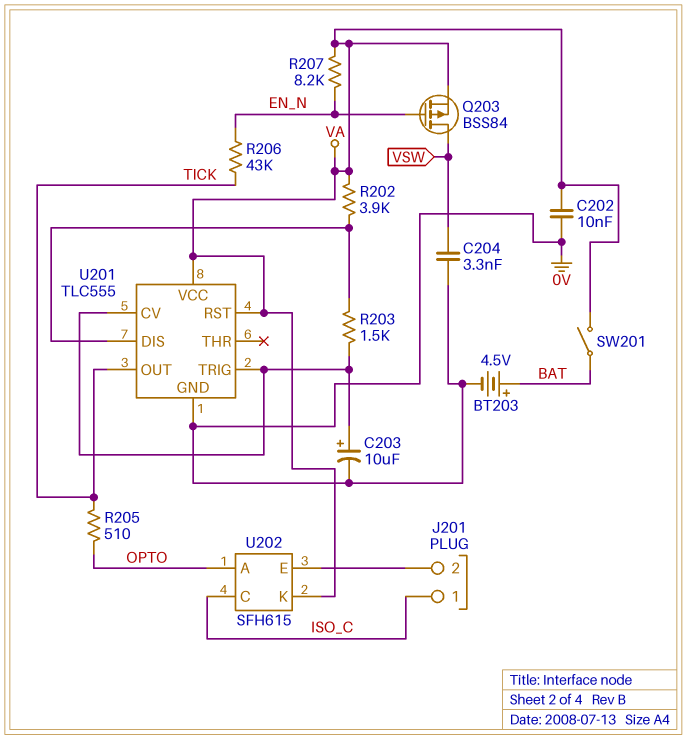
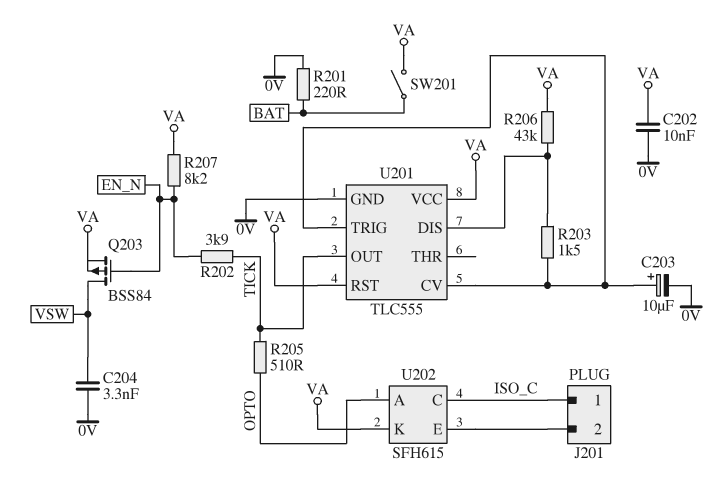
BT203: 4.5V (plus BAT, minus 0V) -> none
R201: none -> 220 (0V, BAT)
R202: 3.9k (U201/DIS, VA) -> 3.9k (EN_N, TICK)
R206: 43k (EN_N, TICK) -> 43k (U201/DIS, VA)

